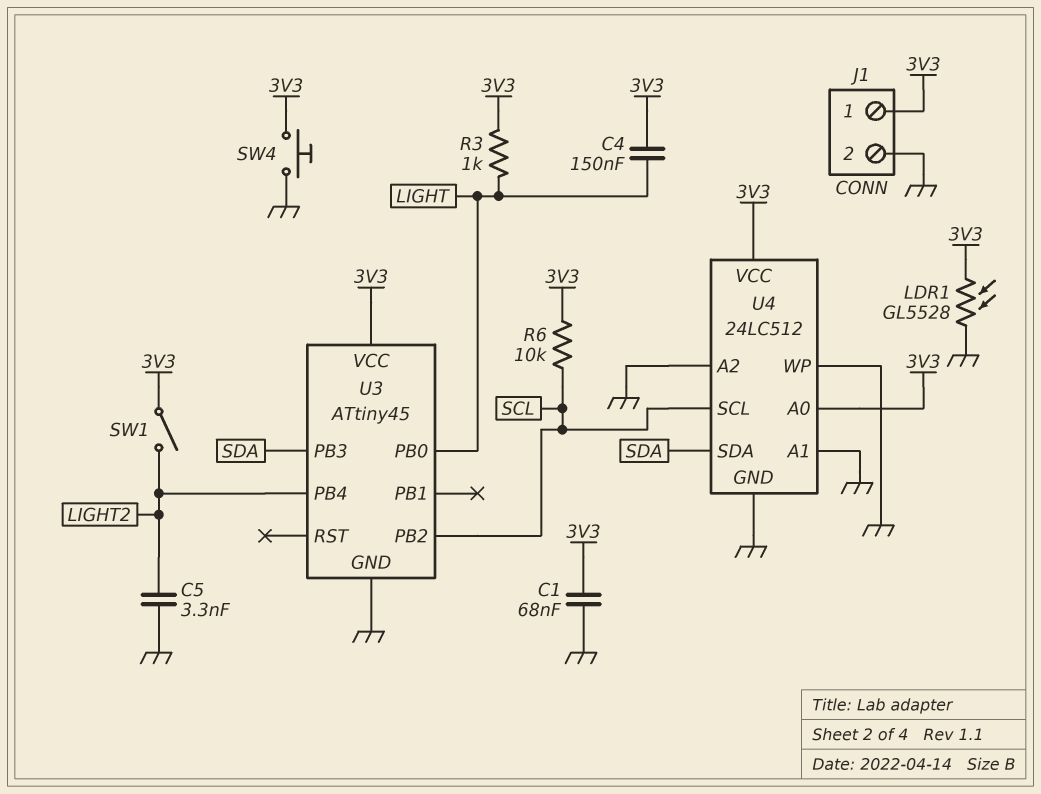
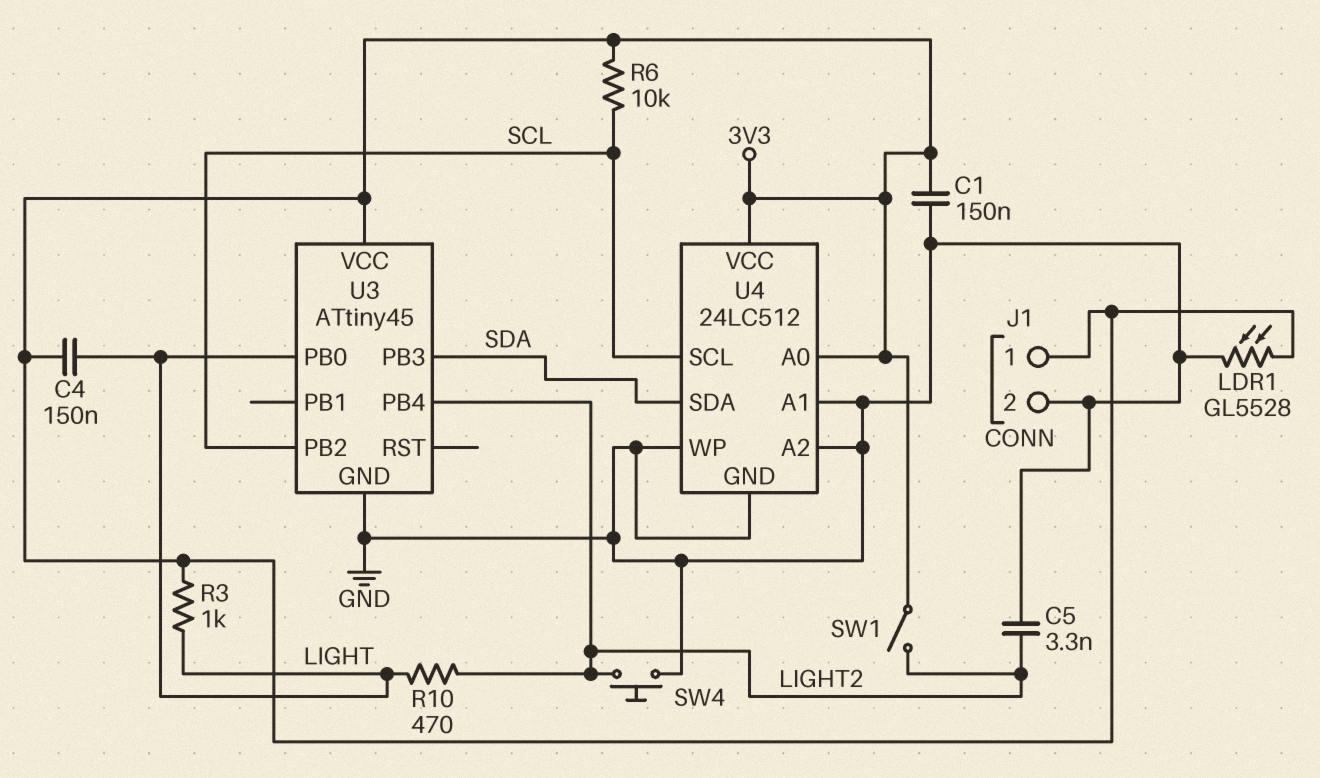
C1: 68nF (3V3, GND) -> 150nF (3V3, GND)
R10: none -> 470 (LIGHT, LIGHT2)
SW4: button (3V3, GND) -> button (GND, LIGHT2)

